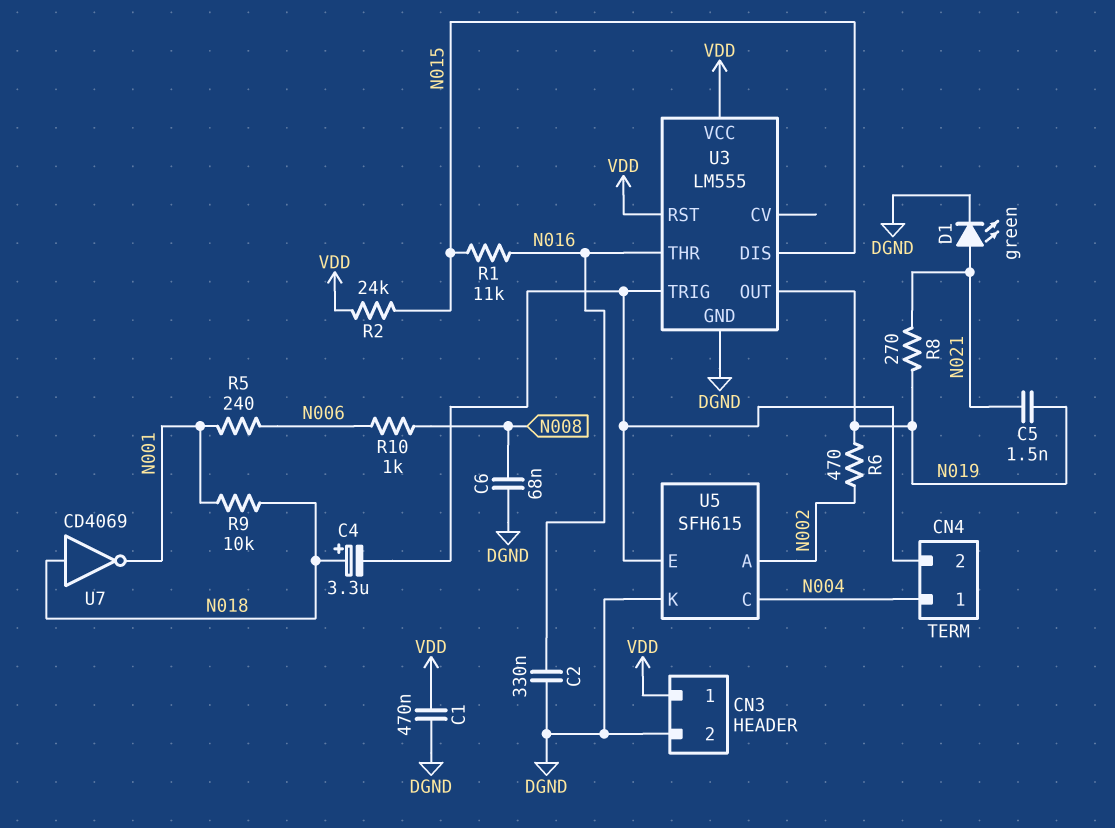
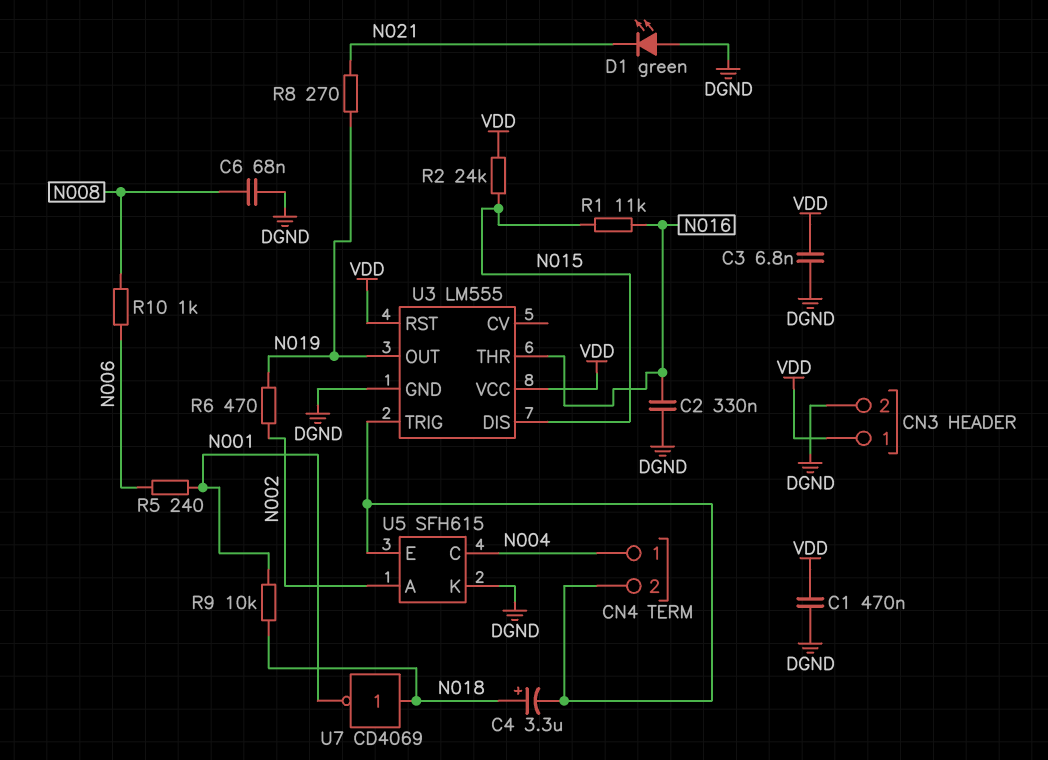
C3: none -> 6.8nF (DGND, VDD)
C5: 1.5nF (N019, N021) -> none
D1: LED green (A N021, K DGND) -> LED green (A DGND, K N021)

